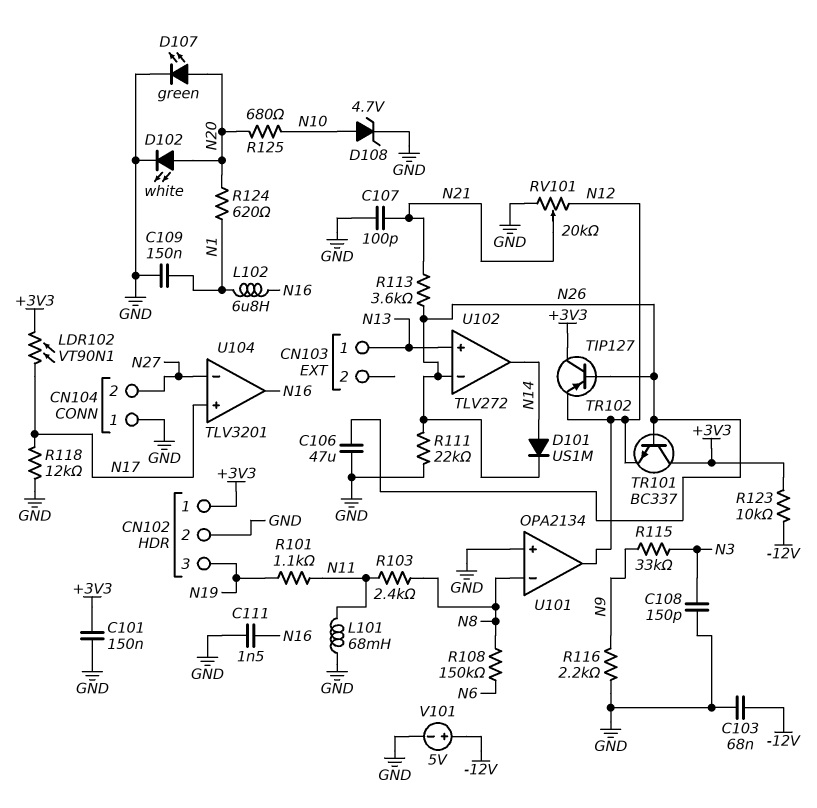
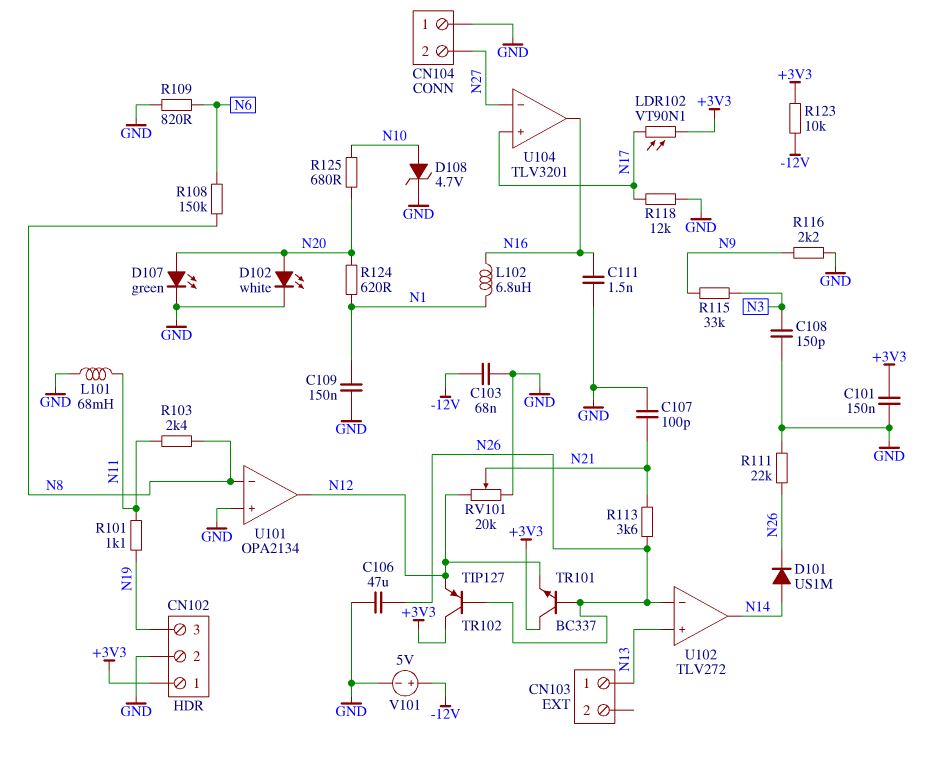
R109: none -> 820 (GND, N6)

